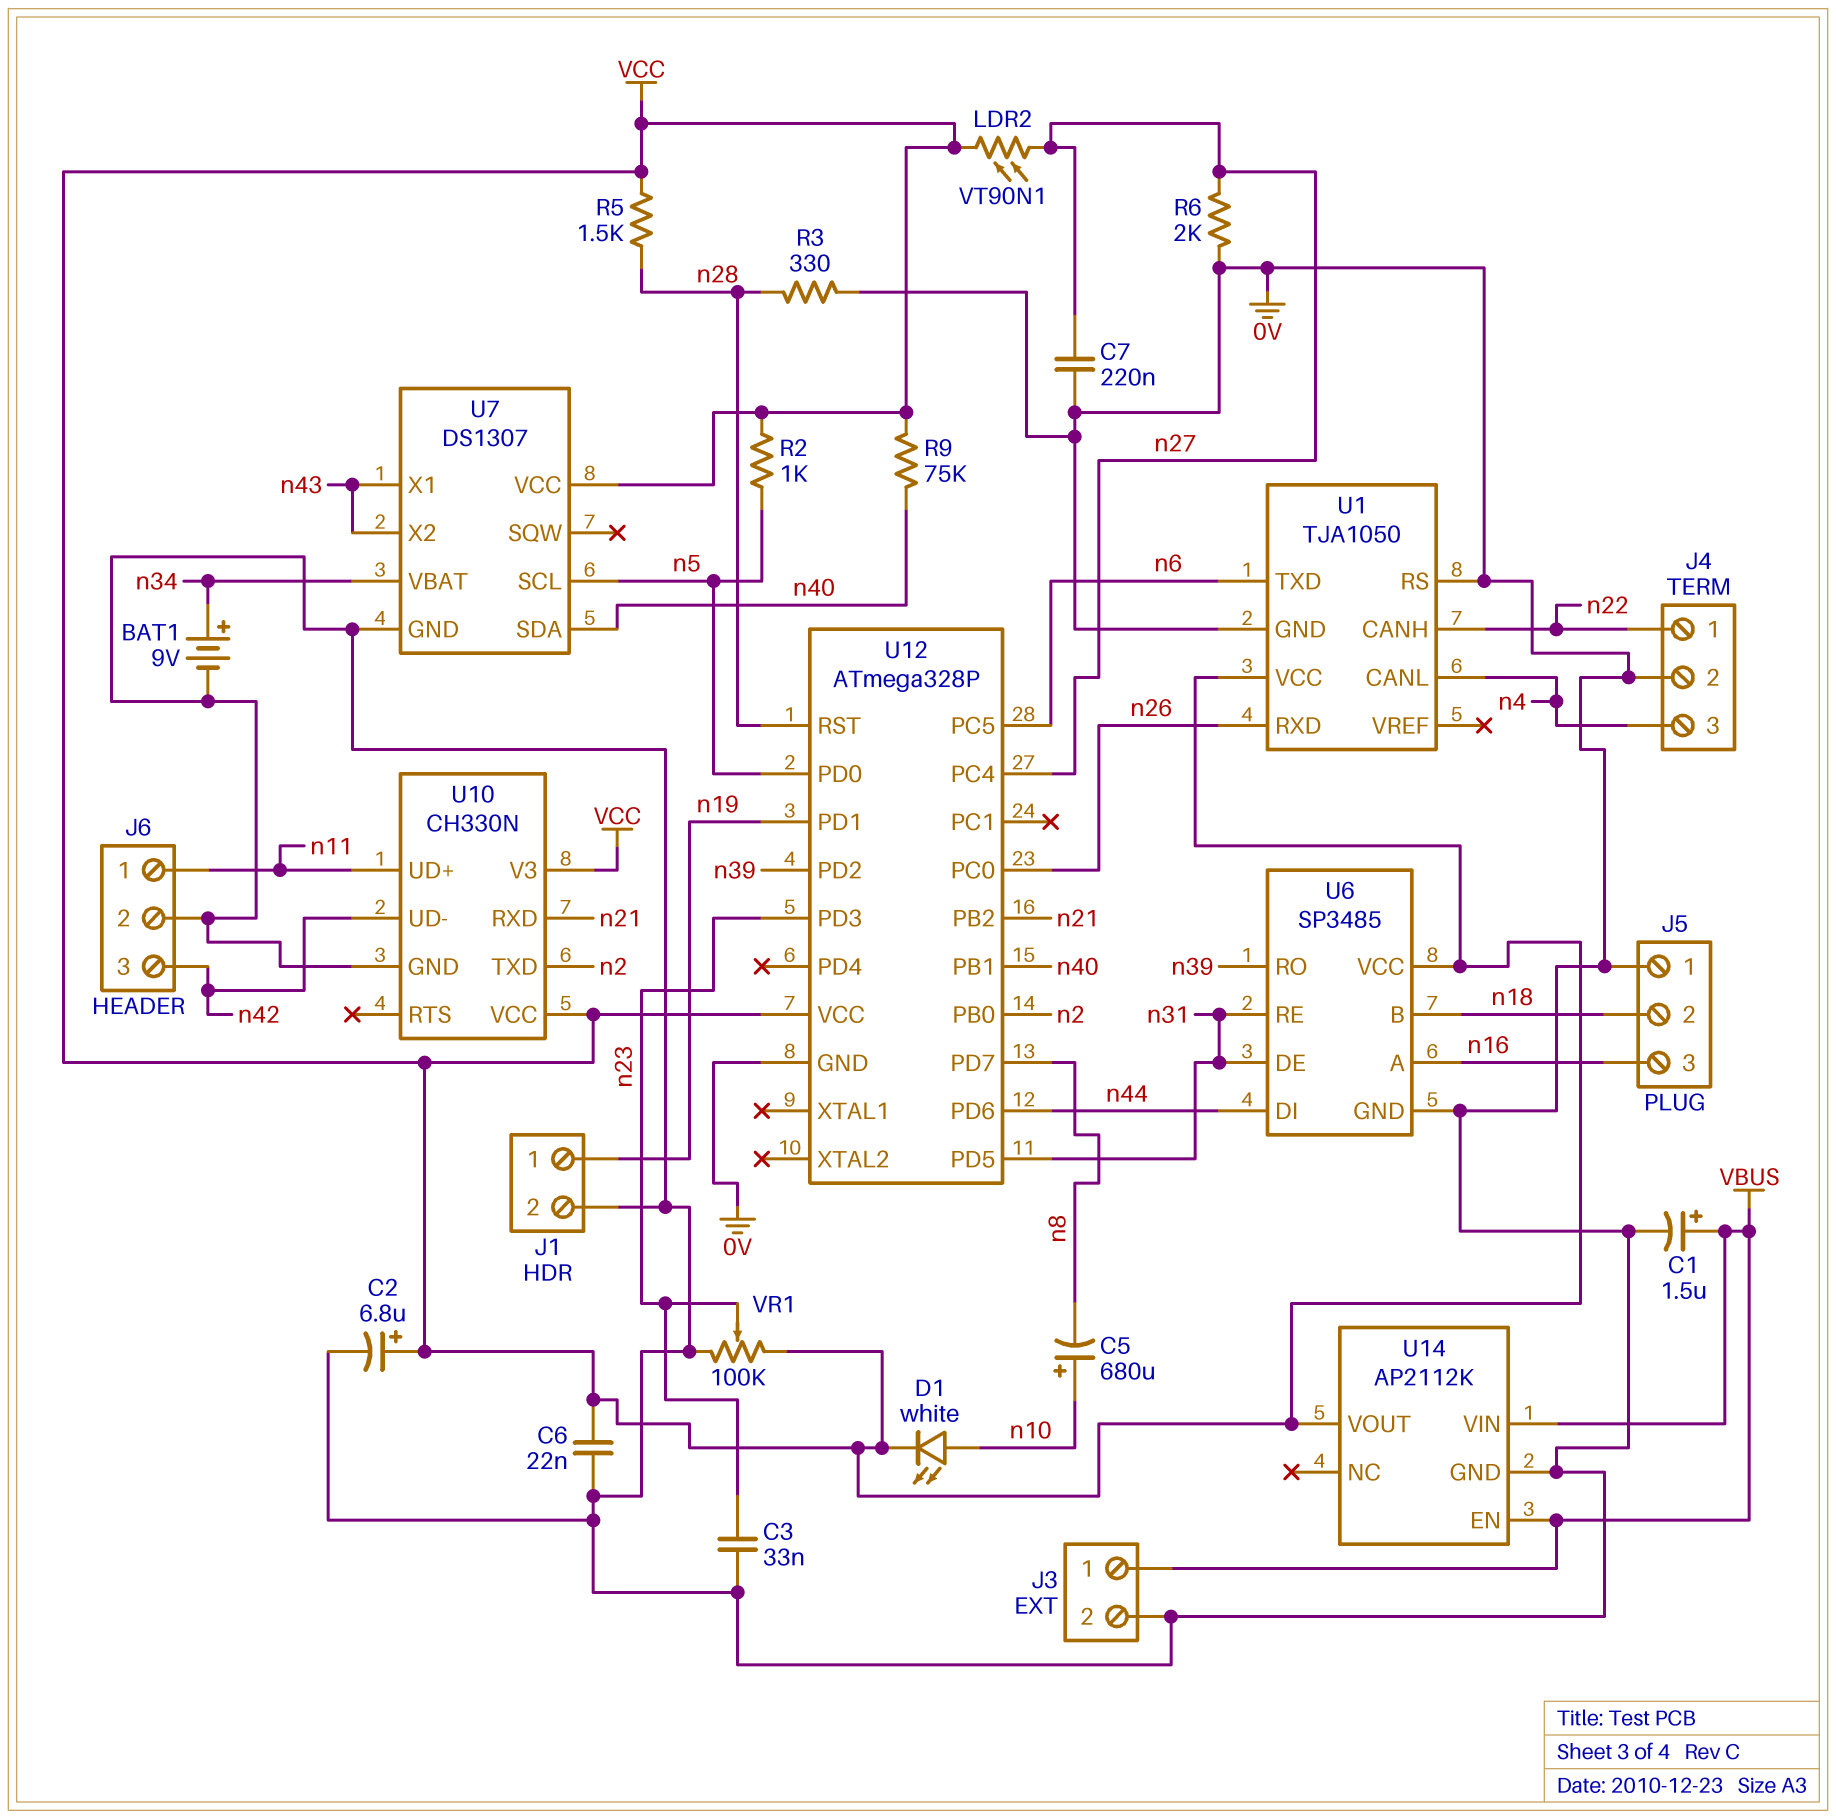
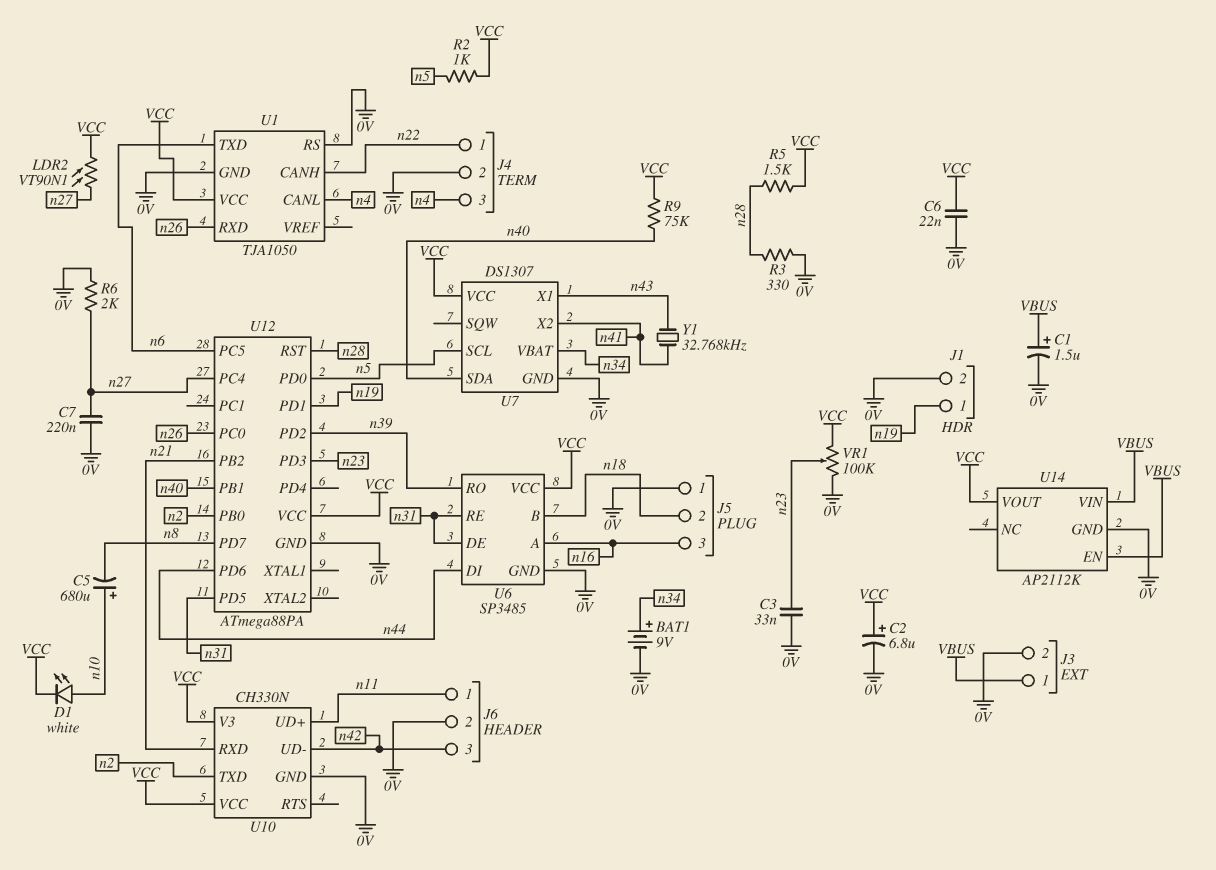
U7 pin X2: n43 -> n41
U12: ATmega328P -> ATmega88PA
Y1: none -> 32.768kHz (n41, n43)

